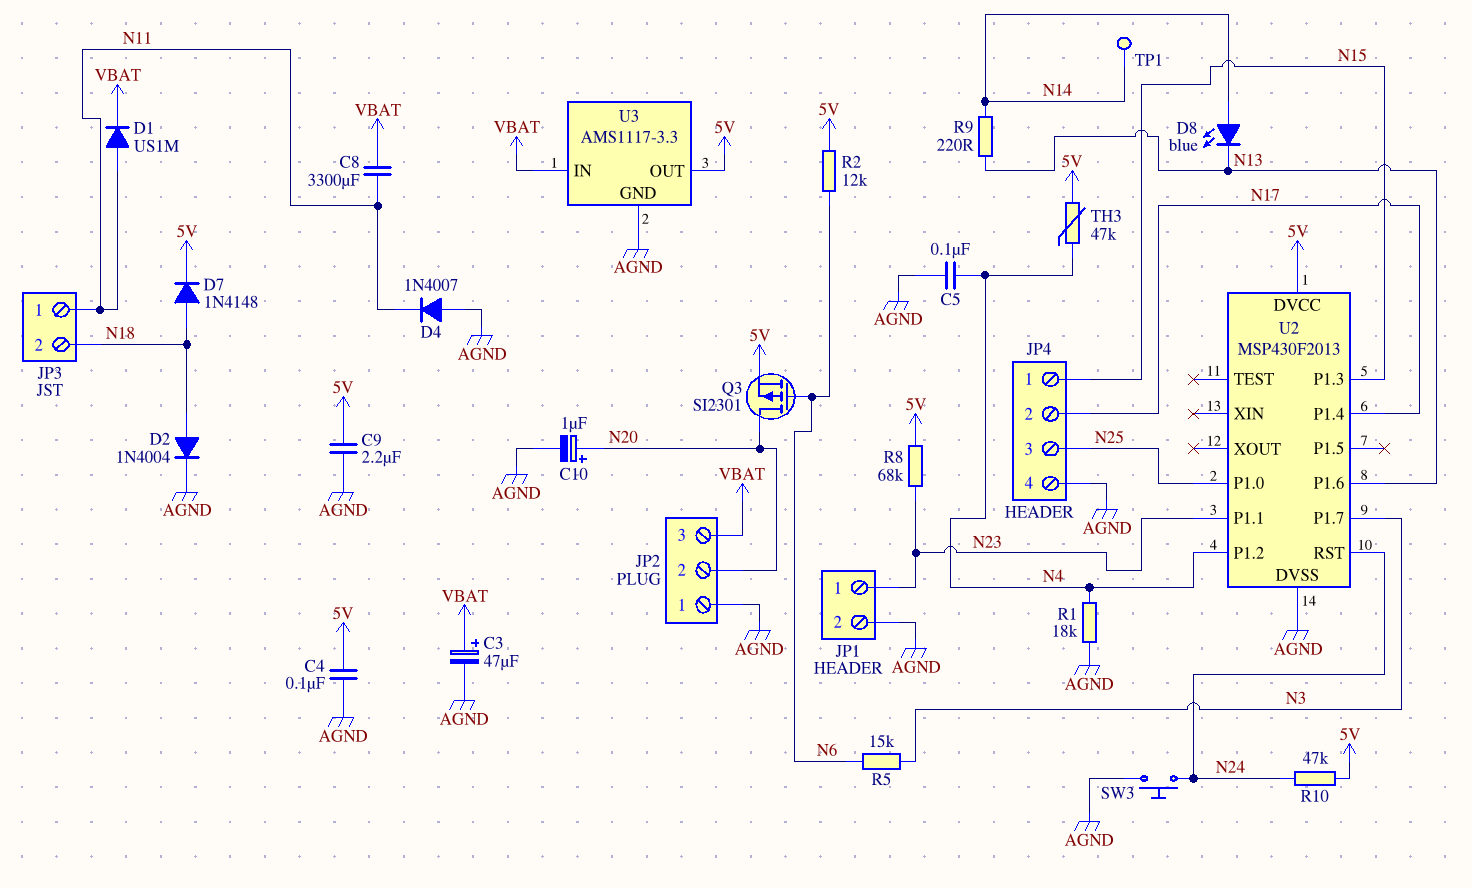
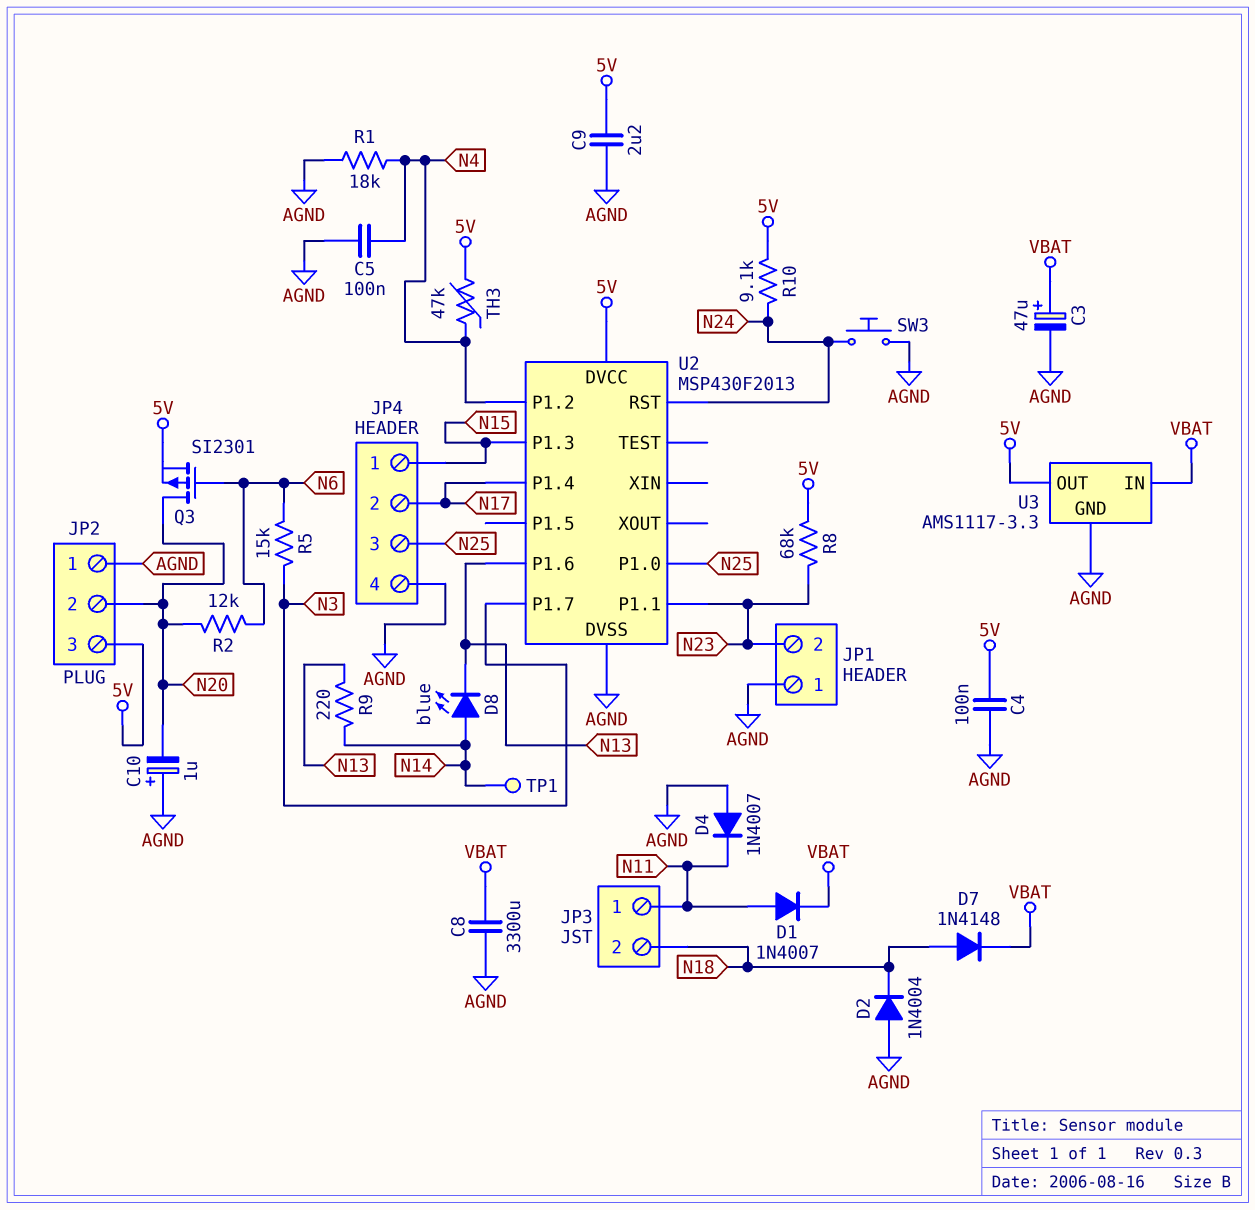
C8: 3300uF (N11, VBAT) -> 3300uF (AGND, VBAT)
C10: 1uF (plus N20, minus AGND) -> 1uF (plus AGND, minus N20)
D1: diode US1M (A N11, K VBAT) -> diode 1N4007 (A N11, K VBAT)
D2: diode 1N4004 (A N18, K AGND) -> diode 1N4004 (A AGND, K N18)
D7: diode 1N4148 (A N18, K 5V) -> diode 1N4148 (A N18, K VBAT)
JP1 pin 1: N23 -> AGND
JP1 pin 2: AGND -> N23
JP2 pin 3: VBAT -> 5V
R2: 12k (5V, N6) -> 12k (N6, N20)
R10: 47k (5V, N24) -> 9.1k (5V, N24)

